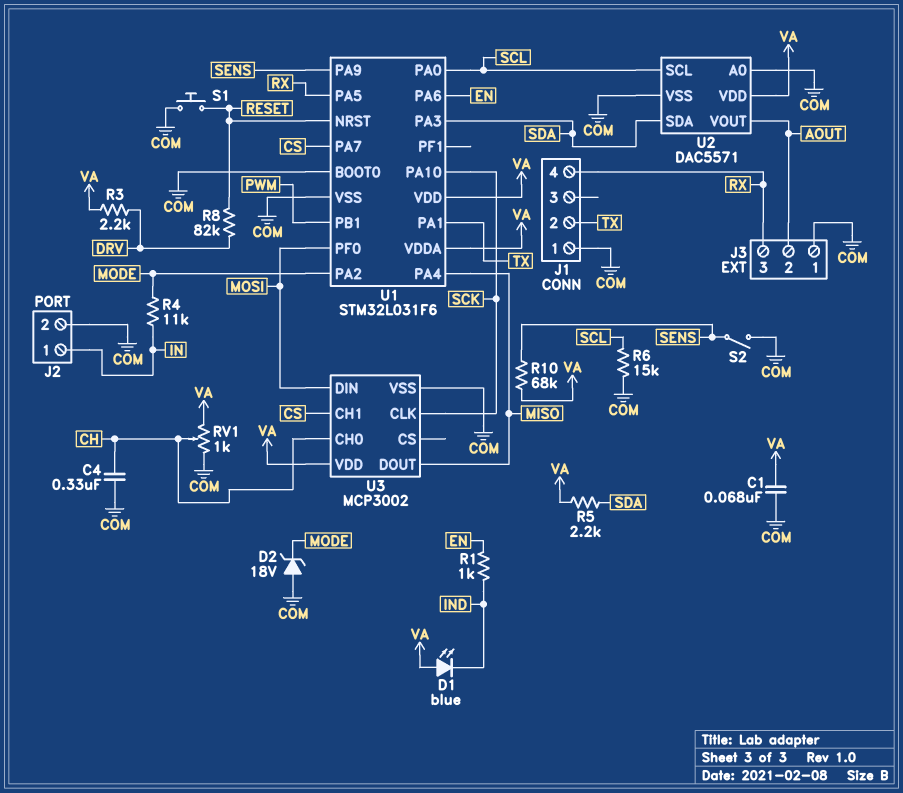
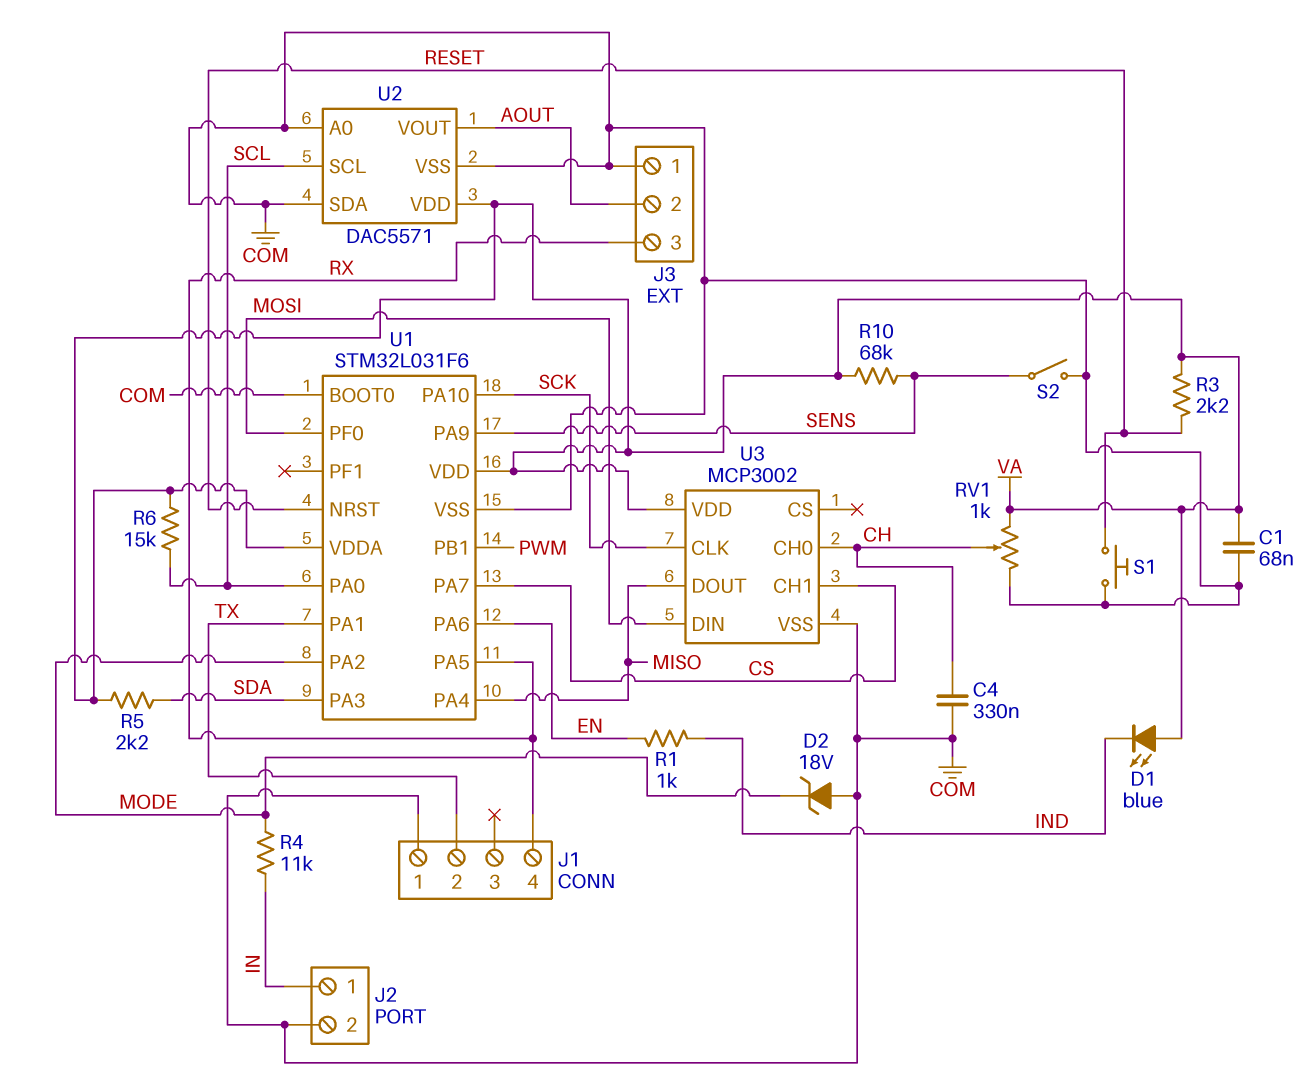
R3: 2.2k (DRV, VA) -> 2.2k (RESET, VA)
R6: 15k (COM, SCL) -> 15k (SCL, VA)
R8: 82k (DRV, RESET) -> none
U2 pin SDA: SDA -> COM

